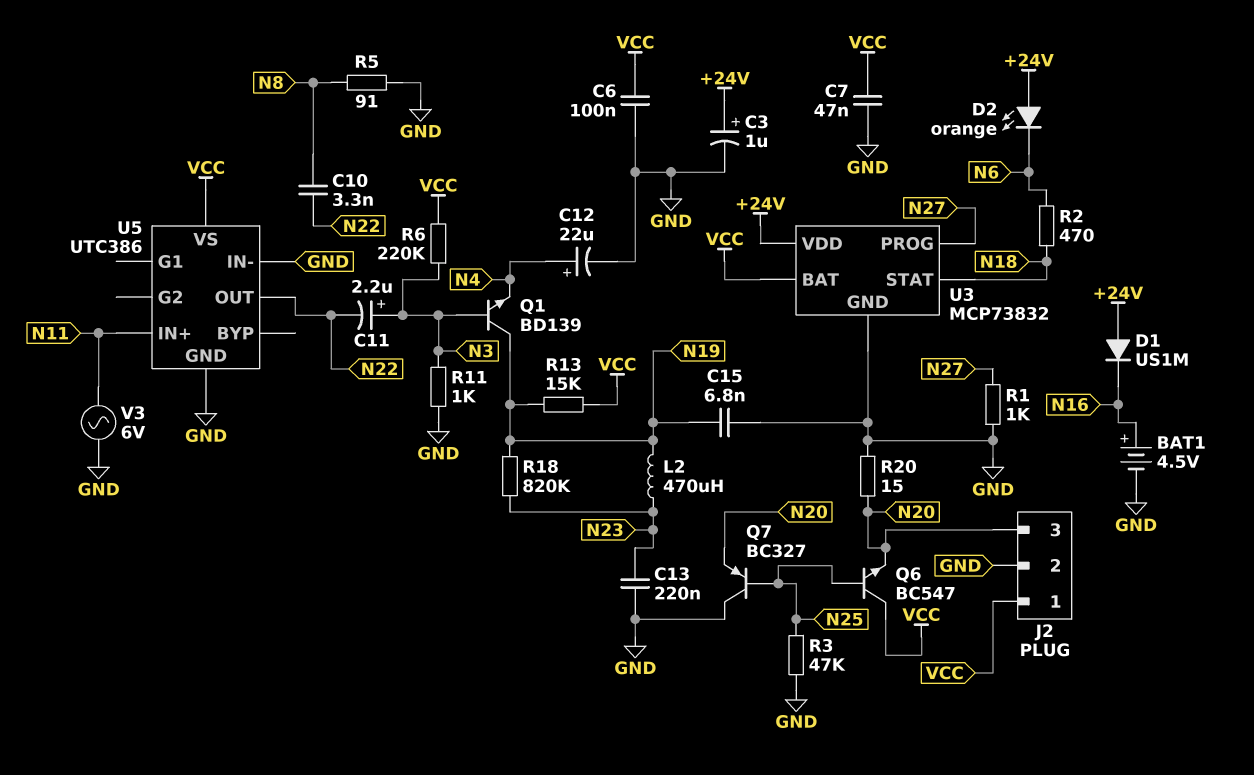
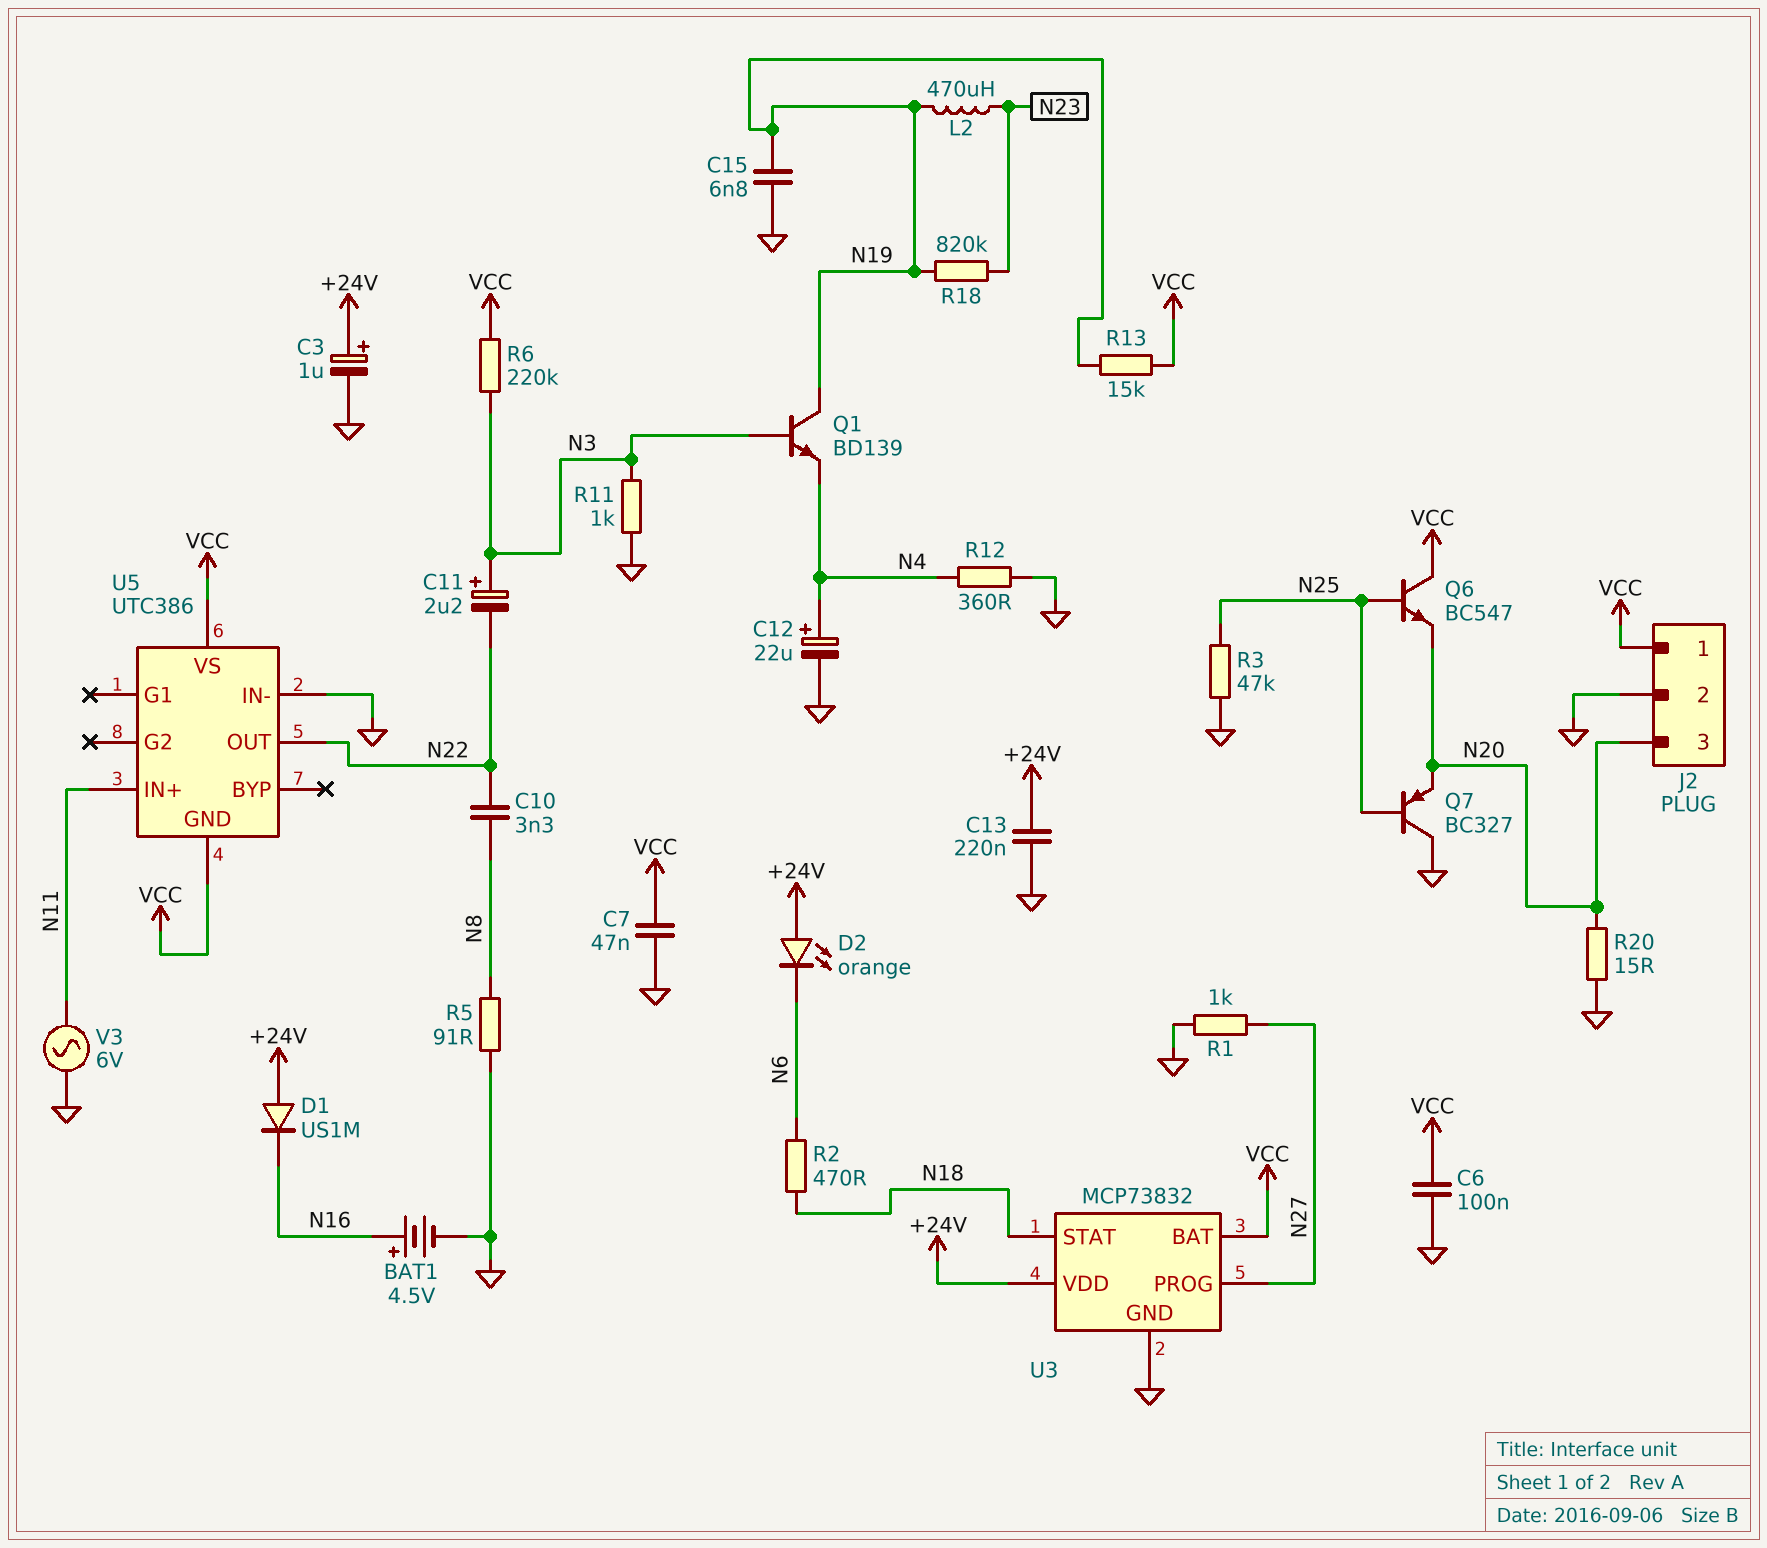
C13: 220nF (GND, N23) -> 220nF (+24V, GND)
R12: none -> 360 (GND, N4)
U5 pin GND: GND -> VCC

